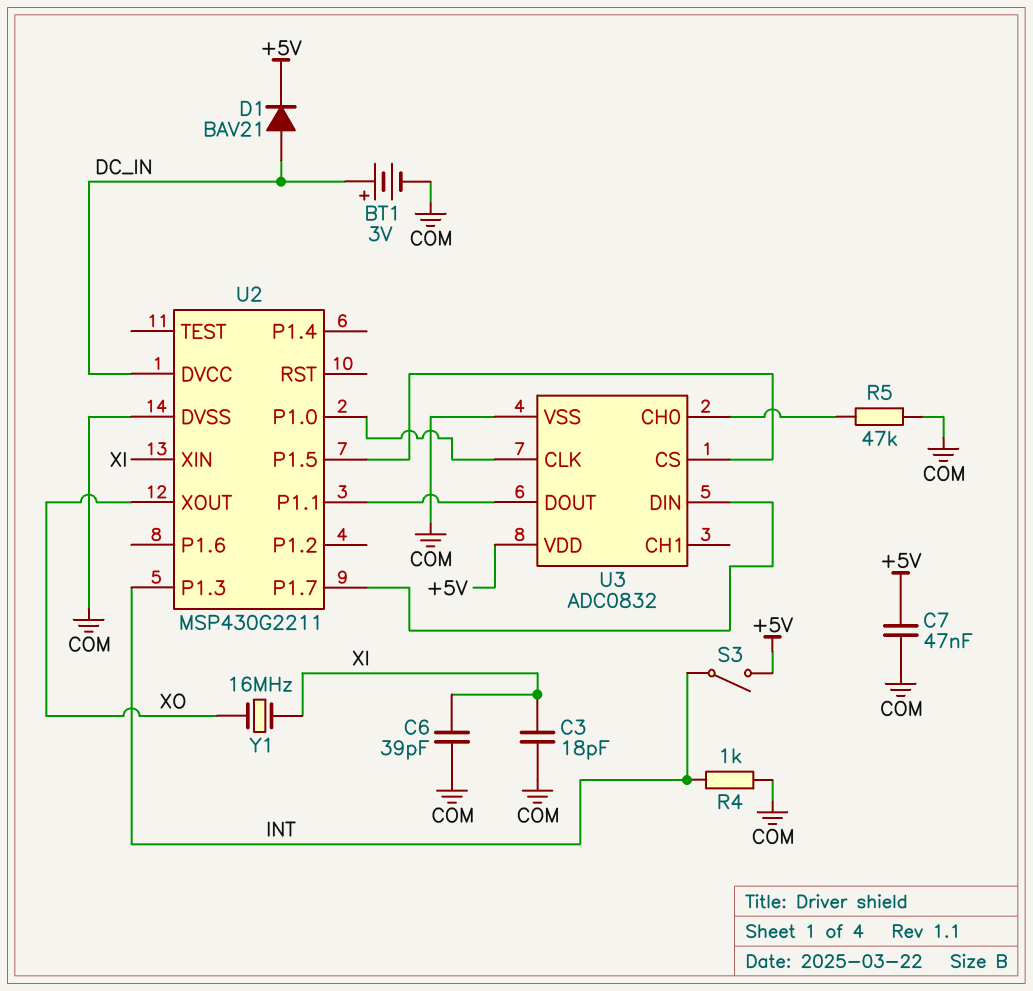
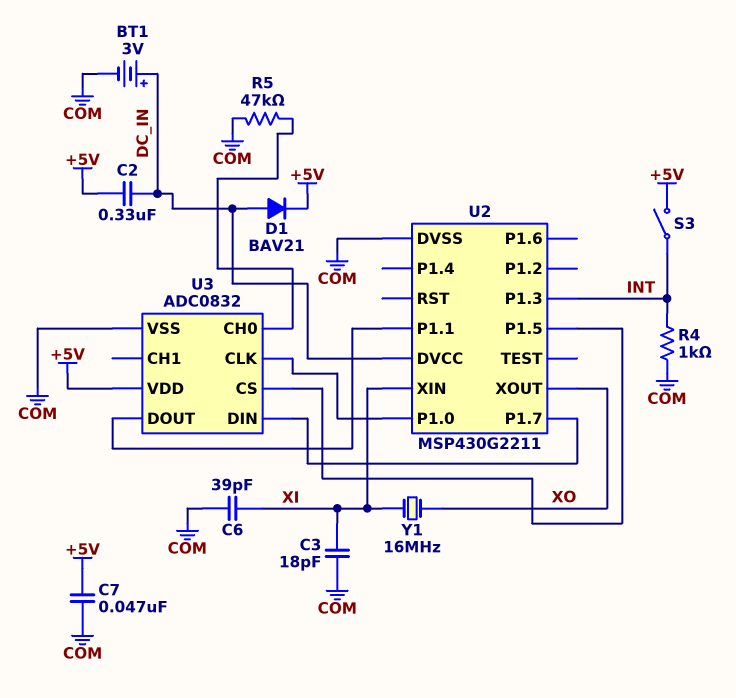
C2: none -> 330nF (+5V, DC_IN)

